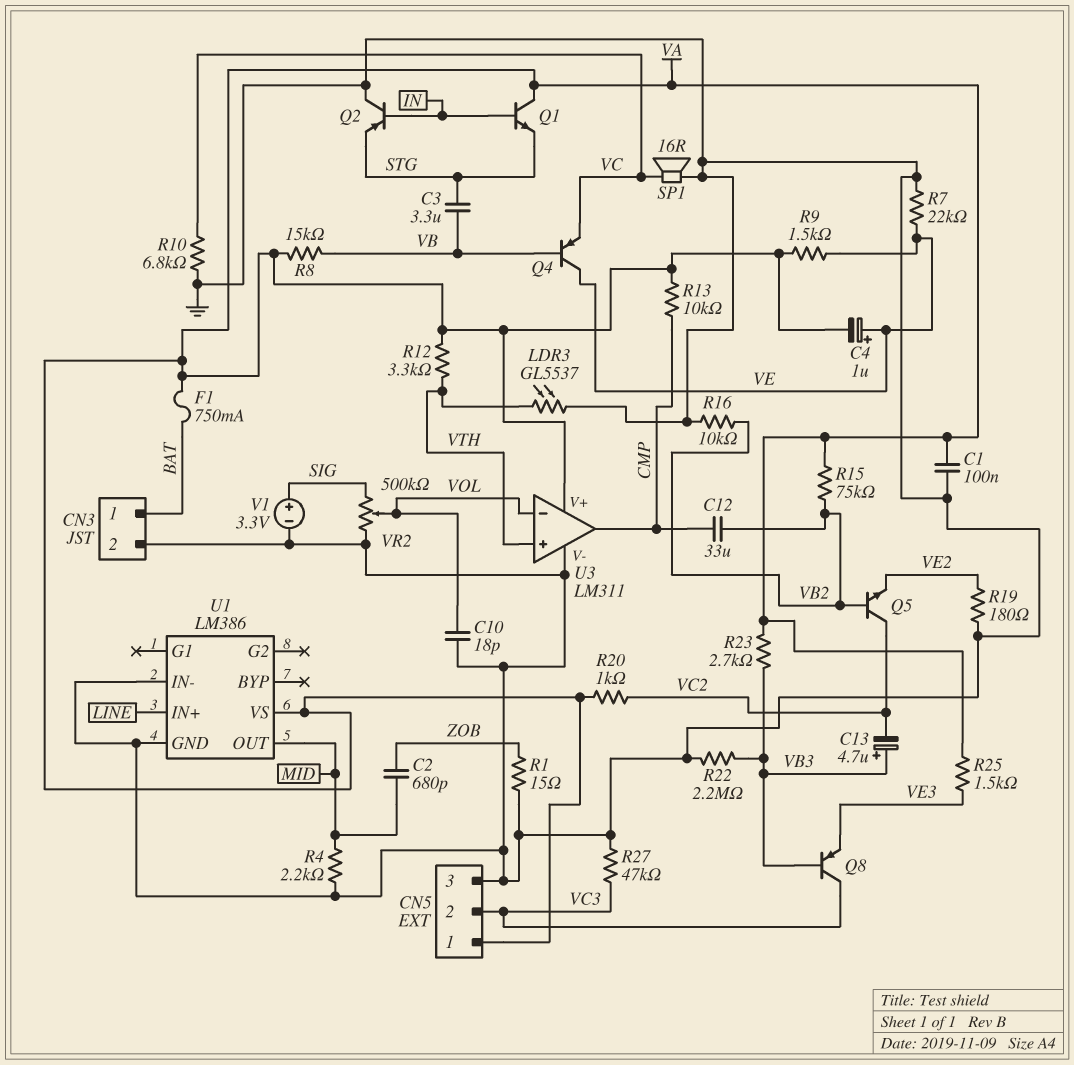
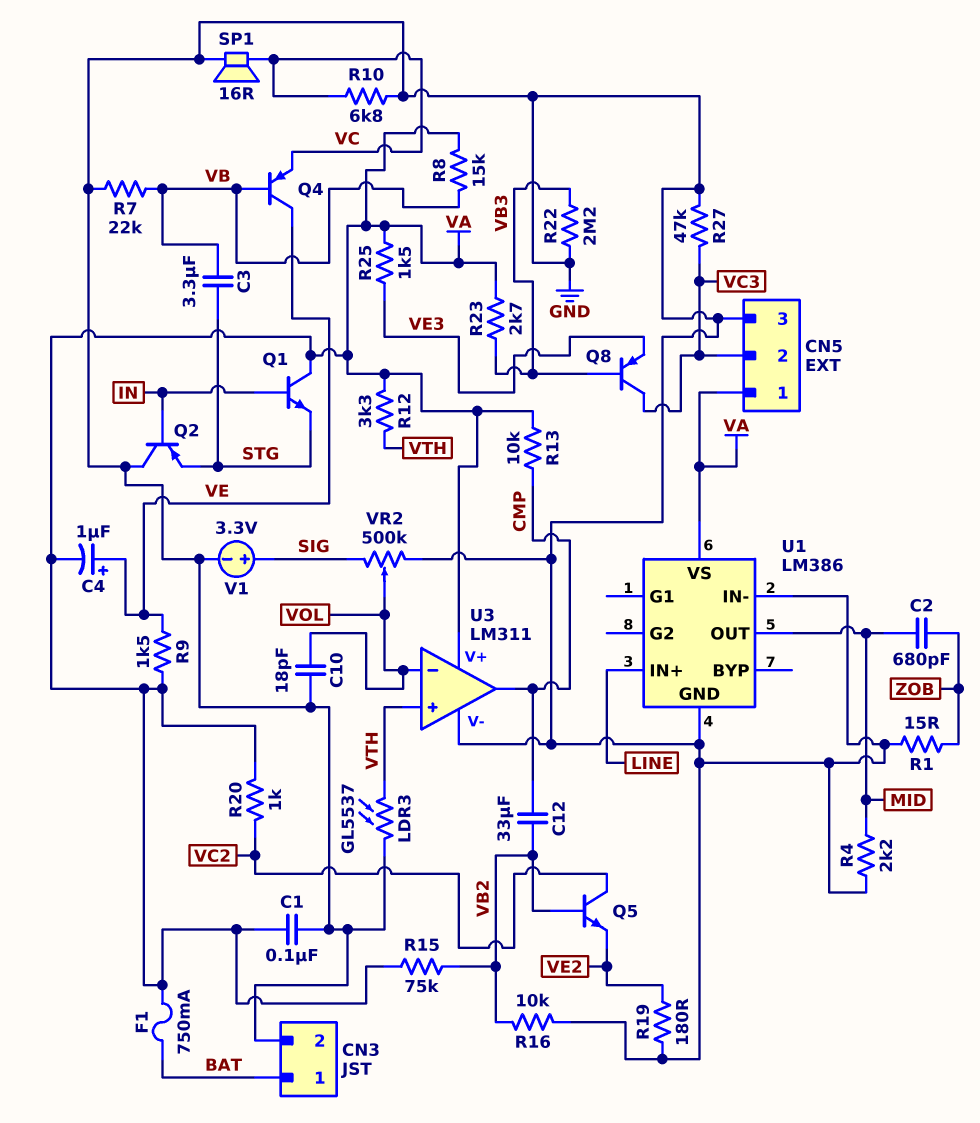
C13: 4.7uF (plus VB3, minus VC2) -> none
R7: 22k (GND, VE) -> 22k (GND, VB)

